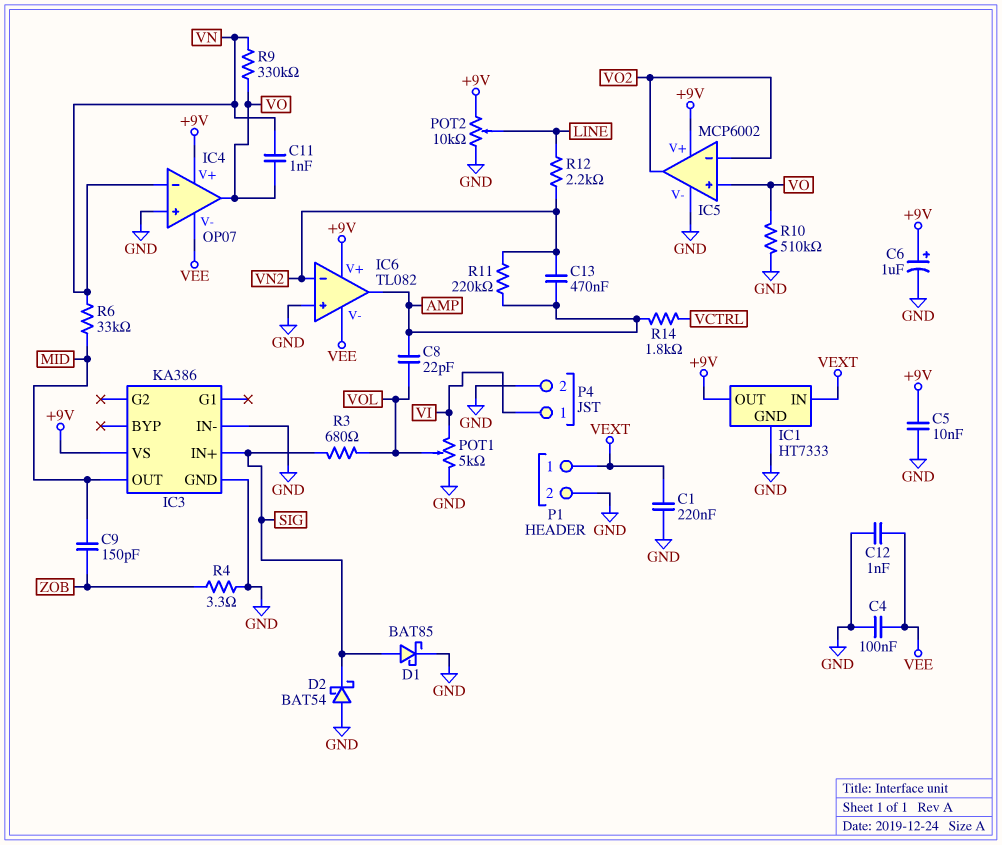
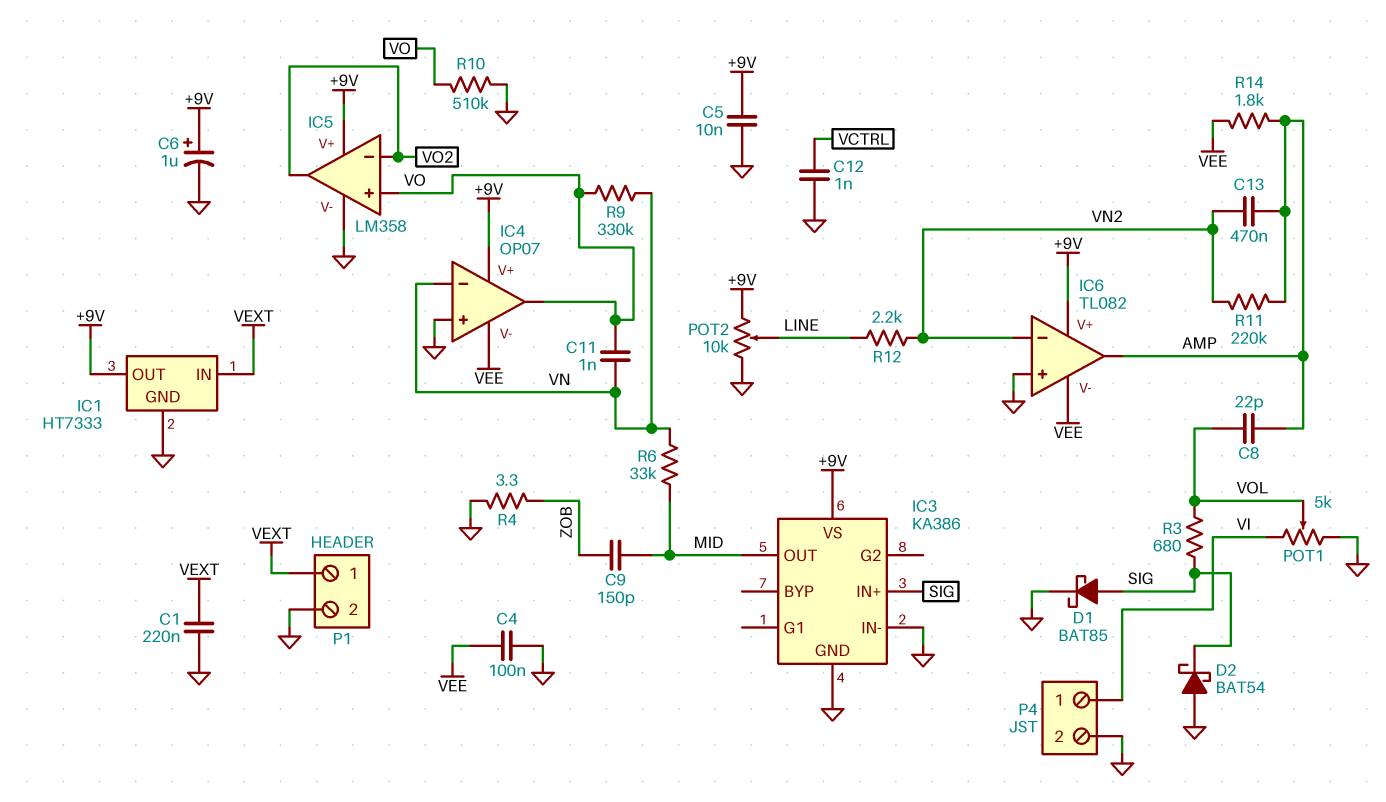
C12: 1nF (GND, VEE) -> 1nF (GND, VCTRL)
IC5: MCP6002 -> LM358
R14: 1.8k (AMP, VCTRL) -> 1.8k (AMP, VEE)

